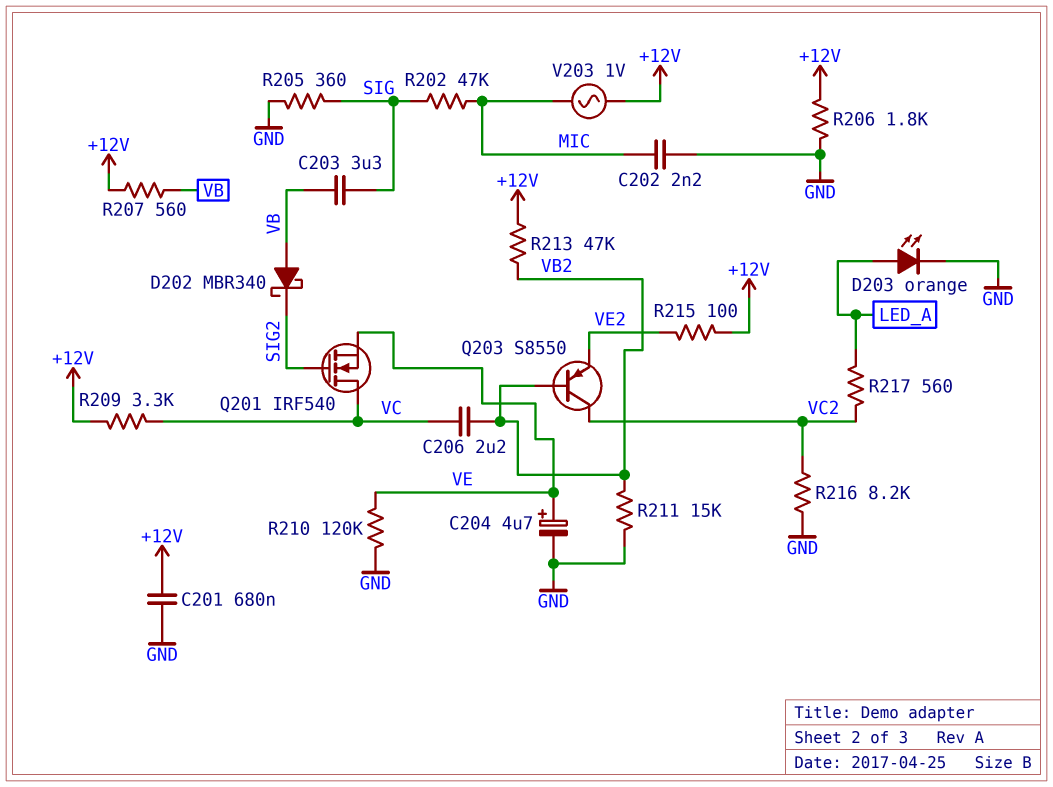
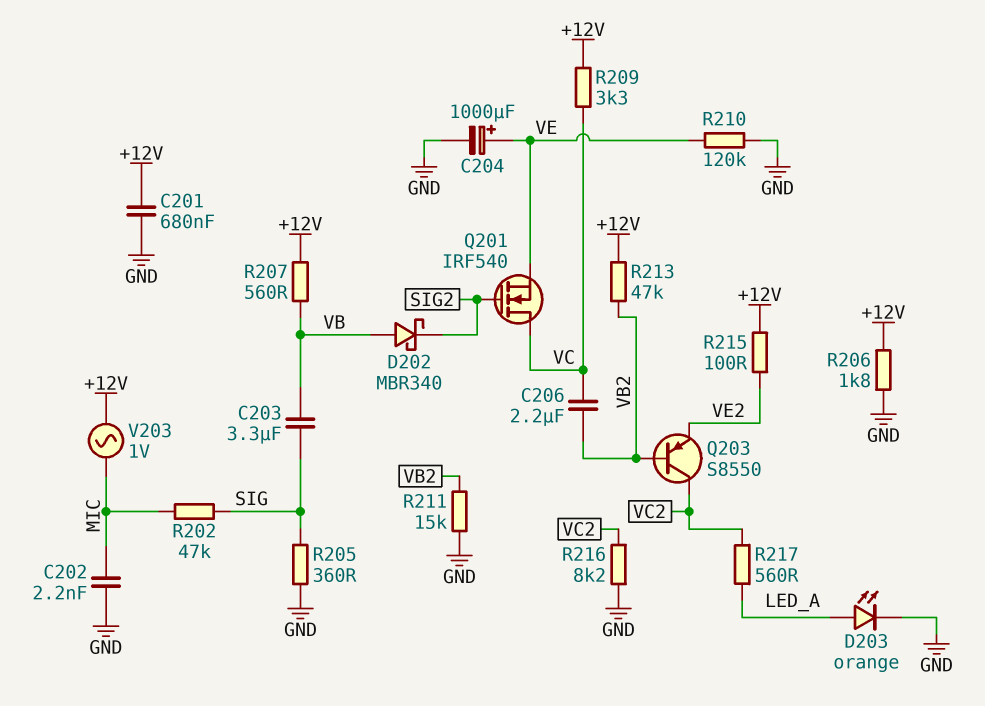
C204: 4.7uF (plus VE, minus GND) -> 1000uF (plus VE, minus GND)

